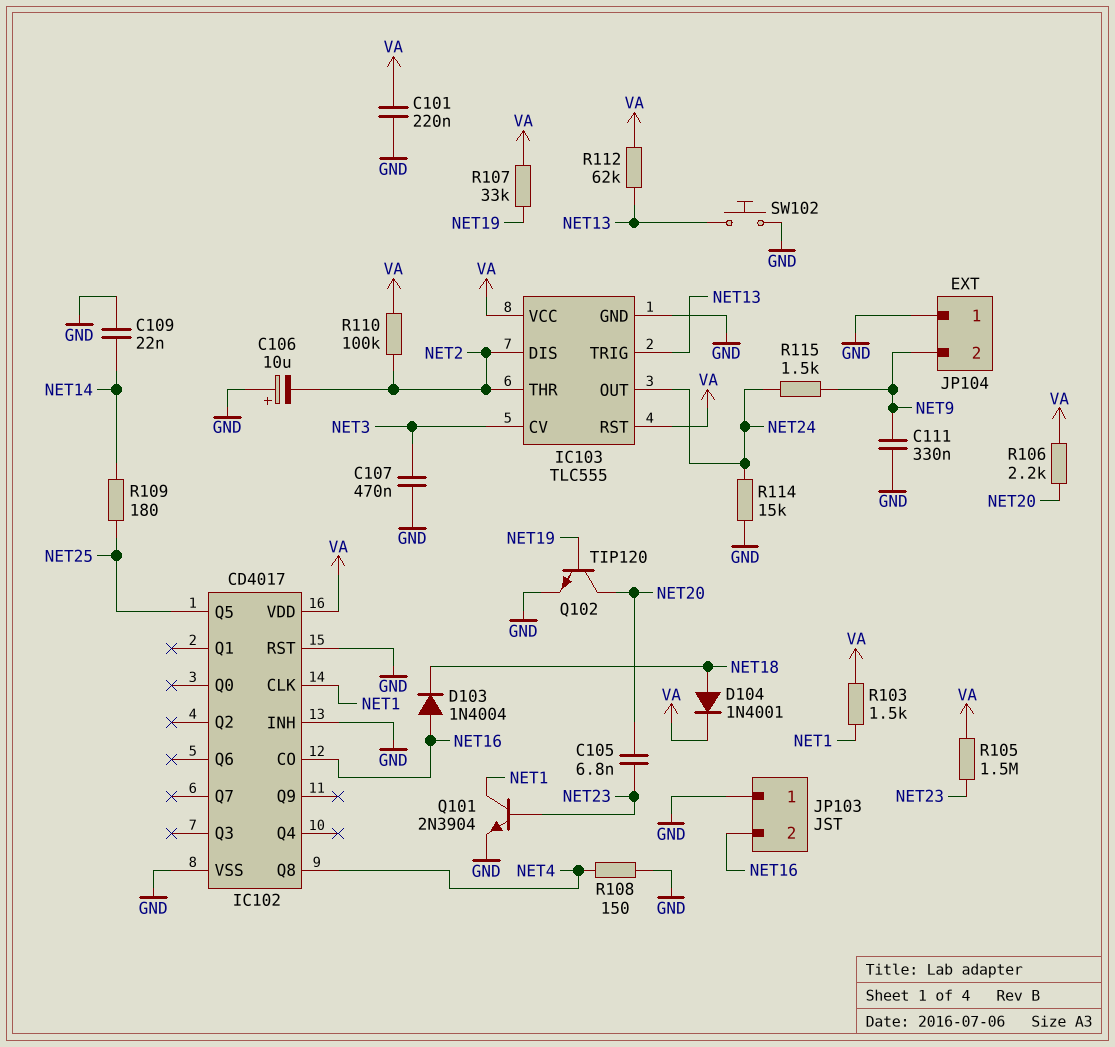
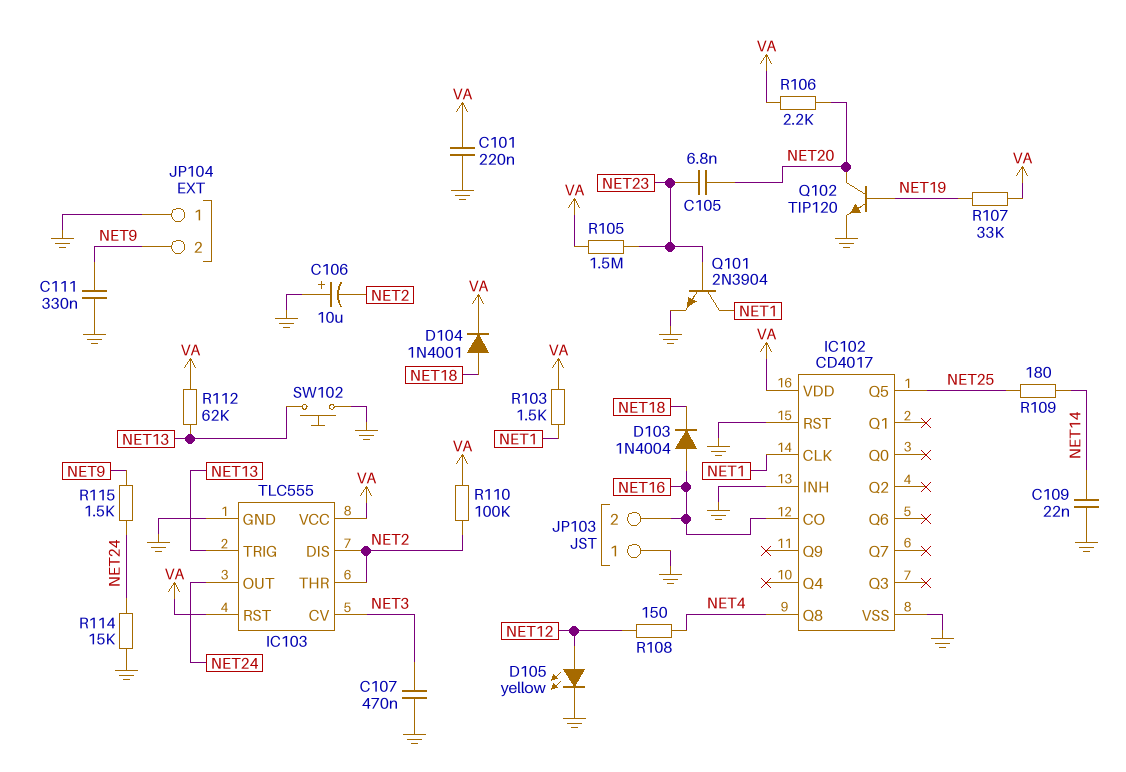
D105: none -> LED yellow (A NET12, K GND)
R108: 150 (GND, NET4) -> 150 (NET4, NET12)

